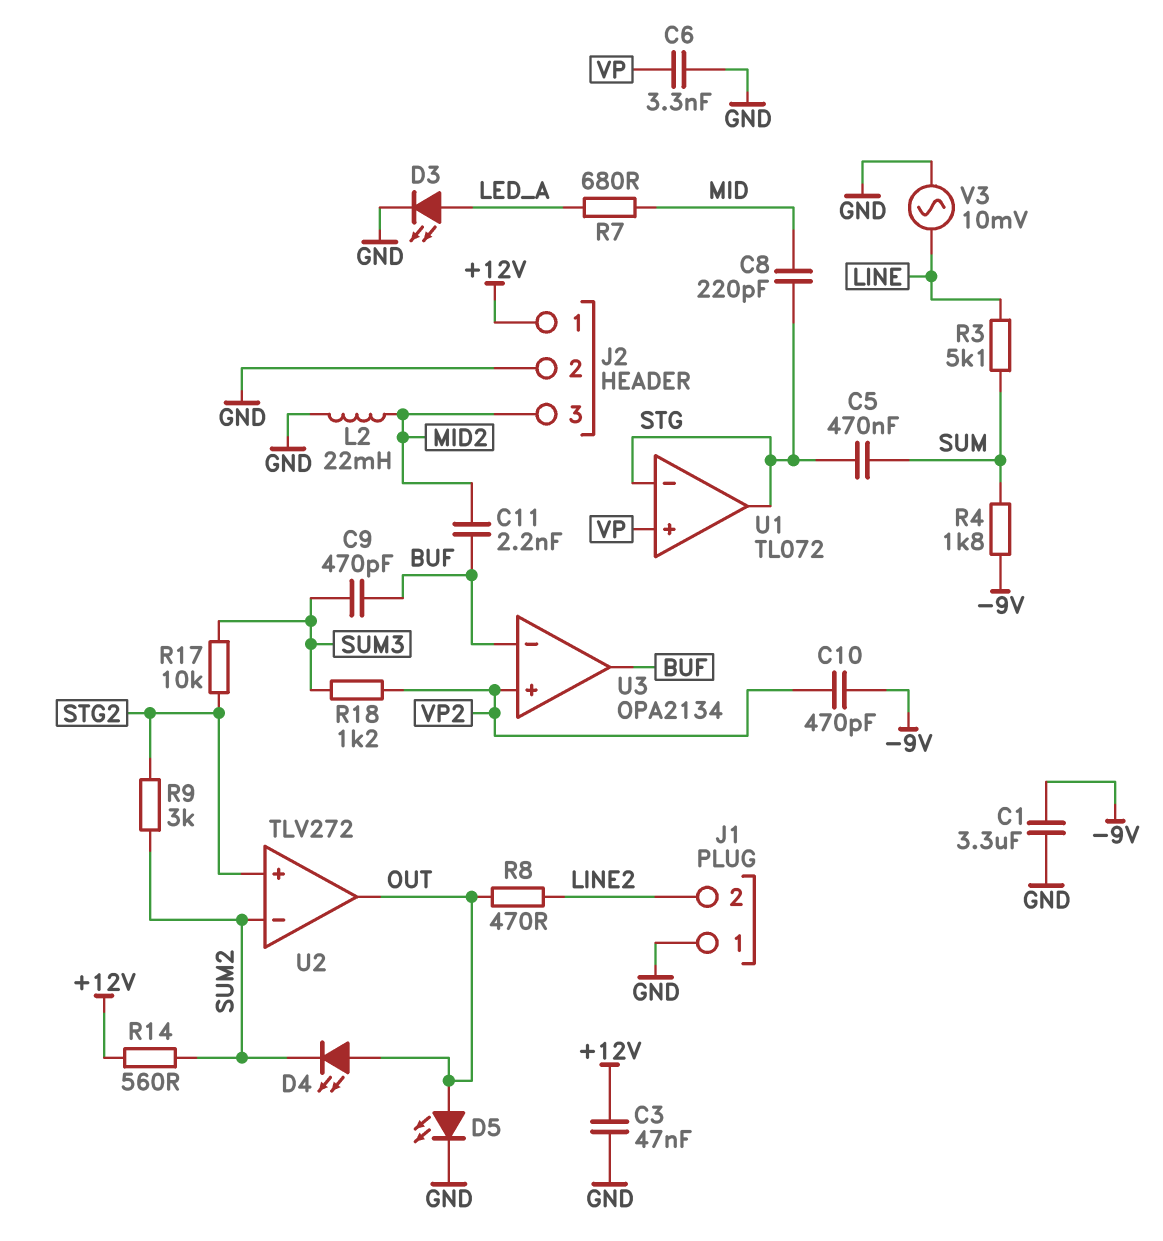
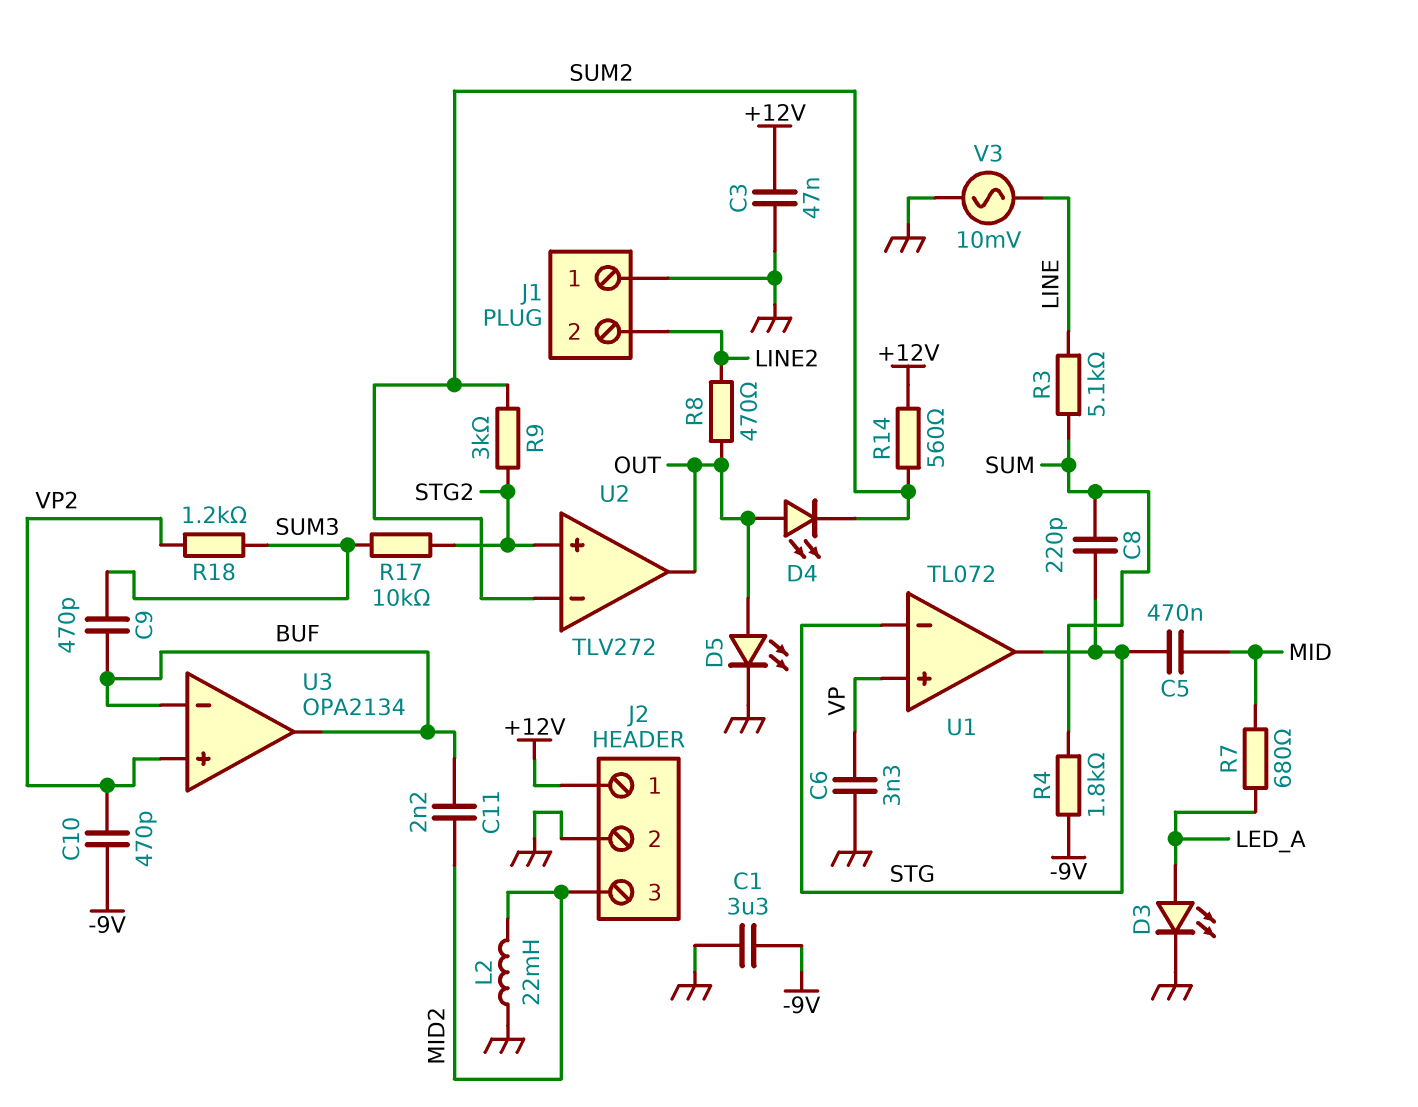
C5: 470nF (STG, SUM) -> 470nF (MID, STG)
C8: 220pF (MID, STG) -> 220pF (STG, SUM)

